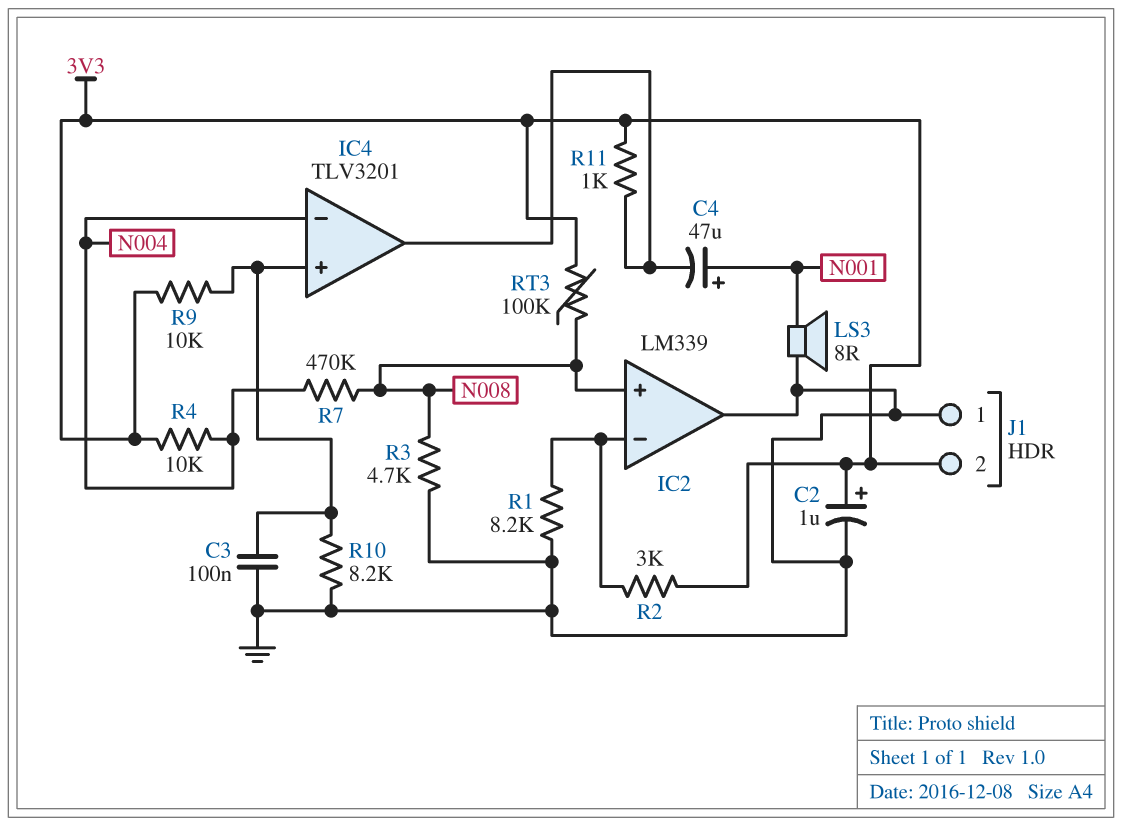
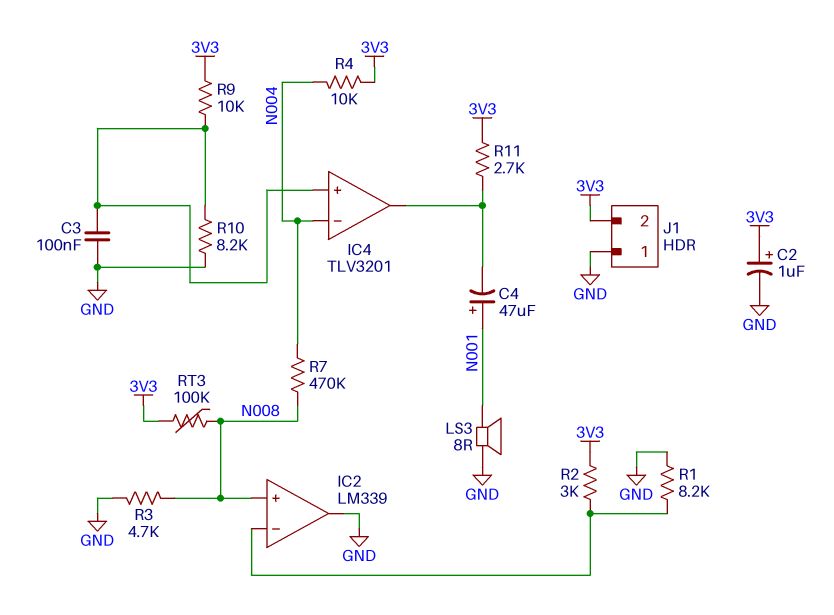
R11: 1k (3V3, IC4/out) -> 2.7k (3V3, IC4/out)

